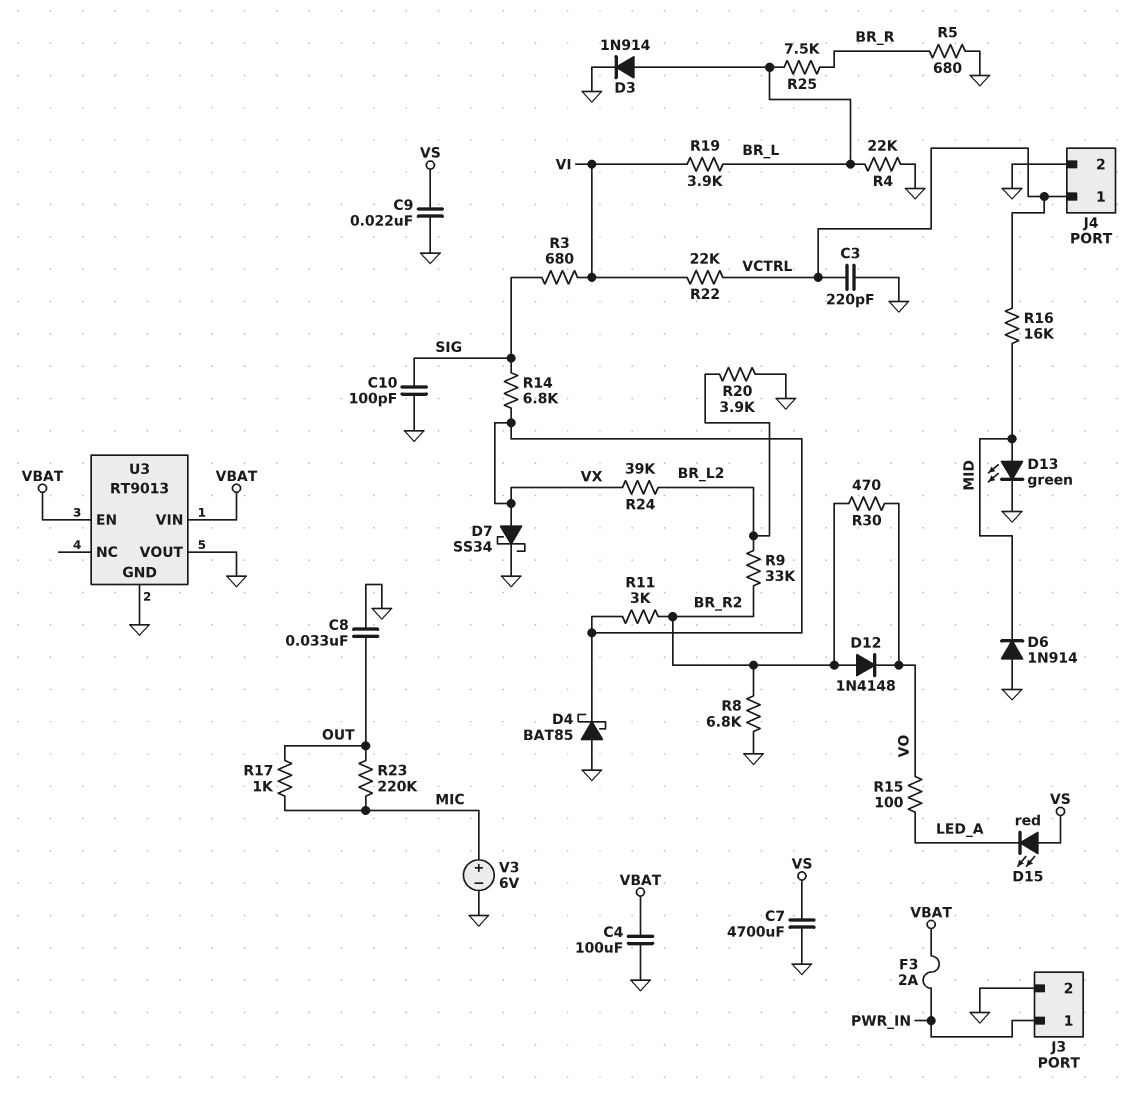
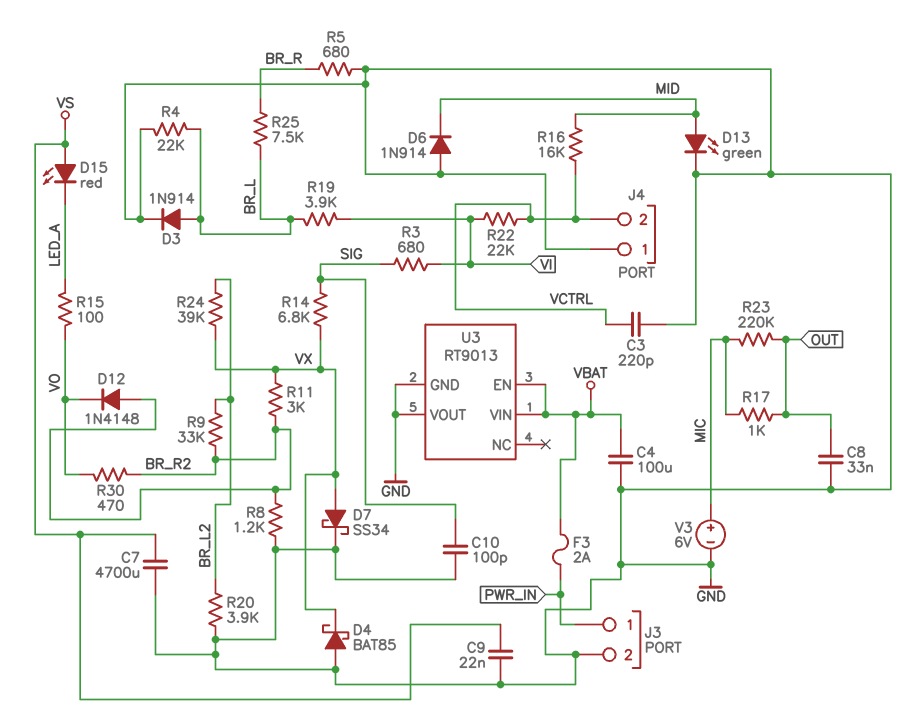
J4 pin 1: VCTRL -> GND
J4 pin 2: GND -> VCTRL
R8: 6.8k (BR_R2, GND) -> 1.2k (BR_R2, GND)

